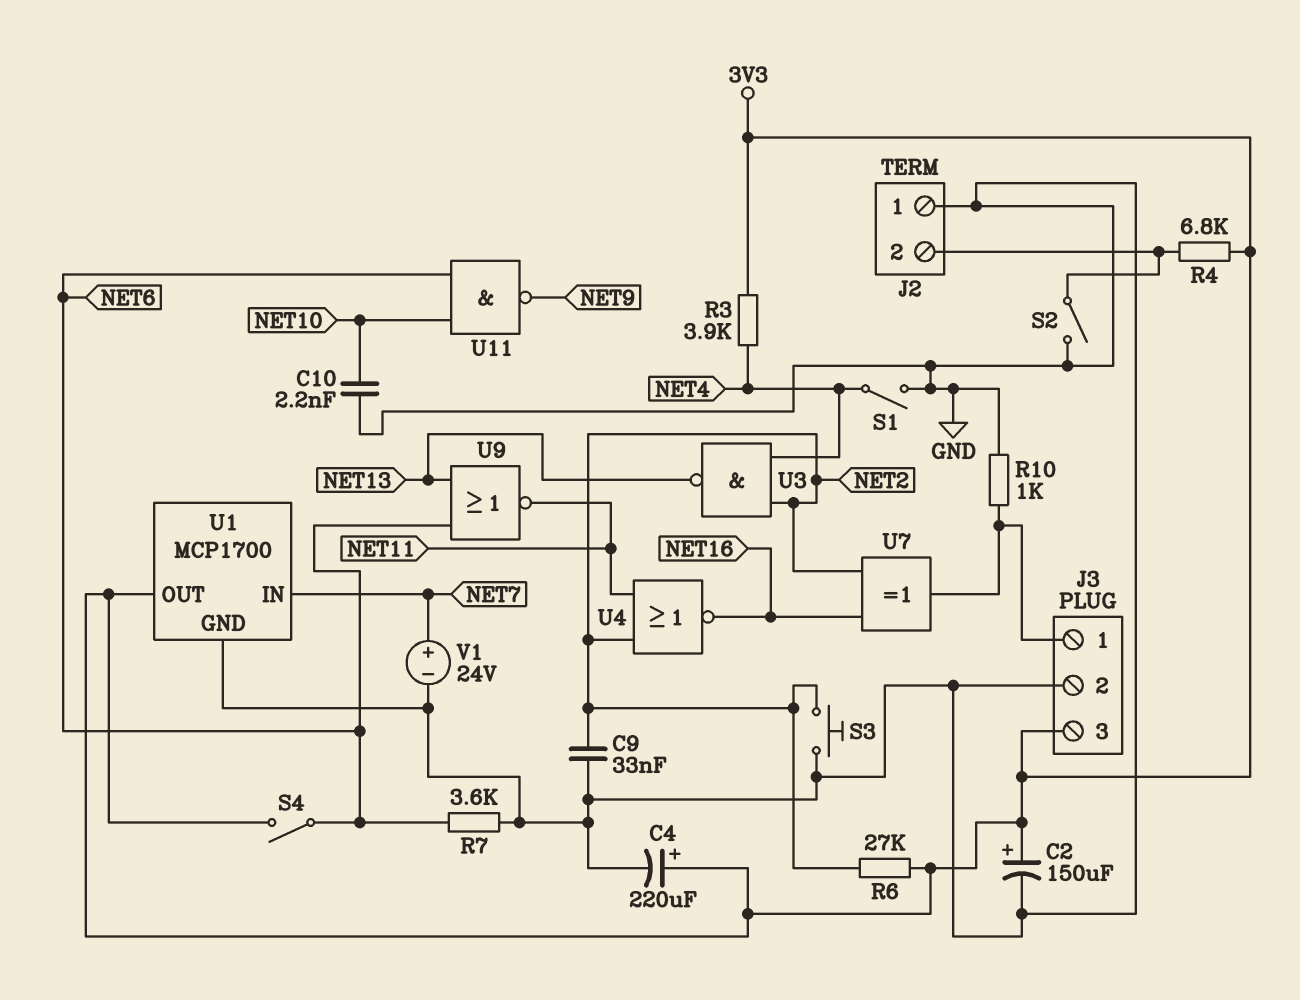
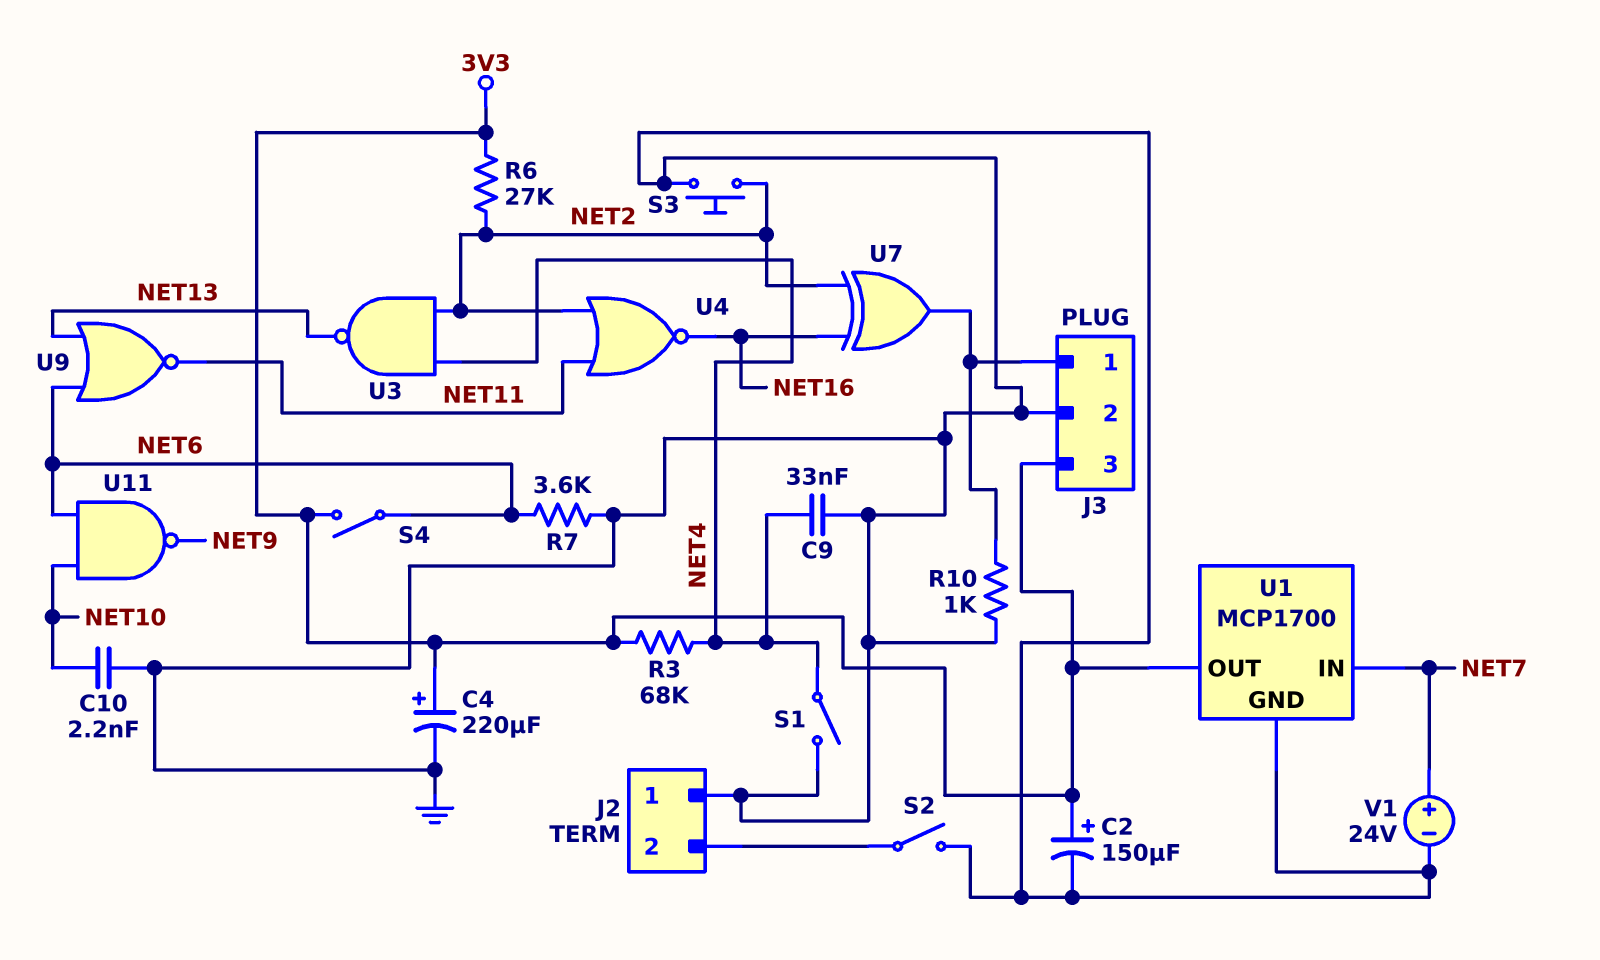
C9: 33nF (GND, NET2) -> 33nF (GND, NET4)
R3: 3.9k (3V3, NET4) -> 68k (3V3, NET4)
R4: 6.8k (3V3, J2/2) -> none

